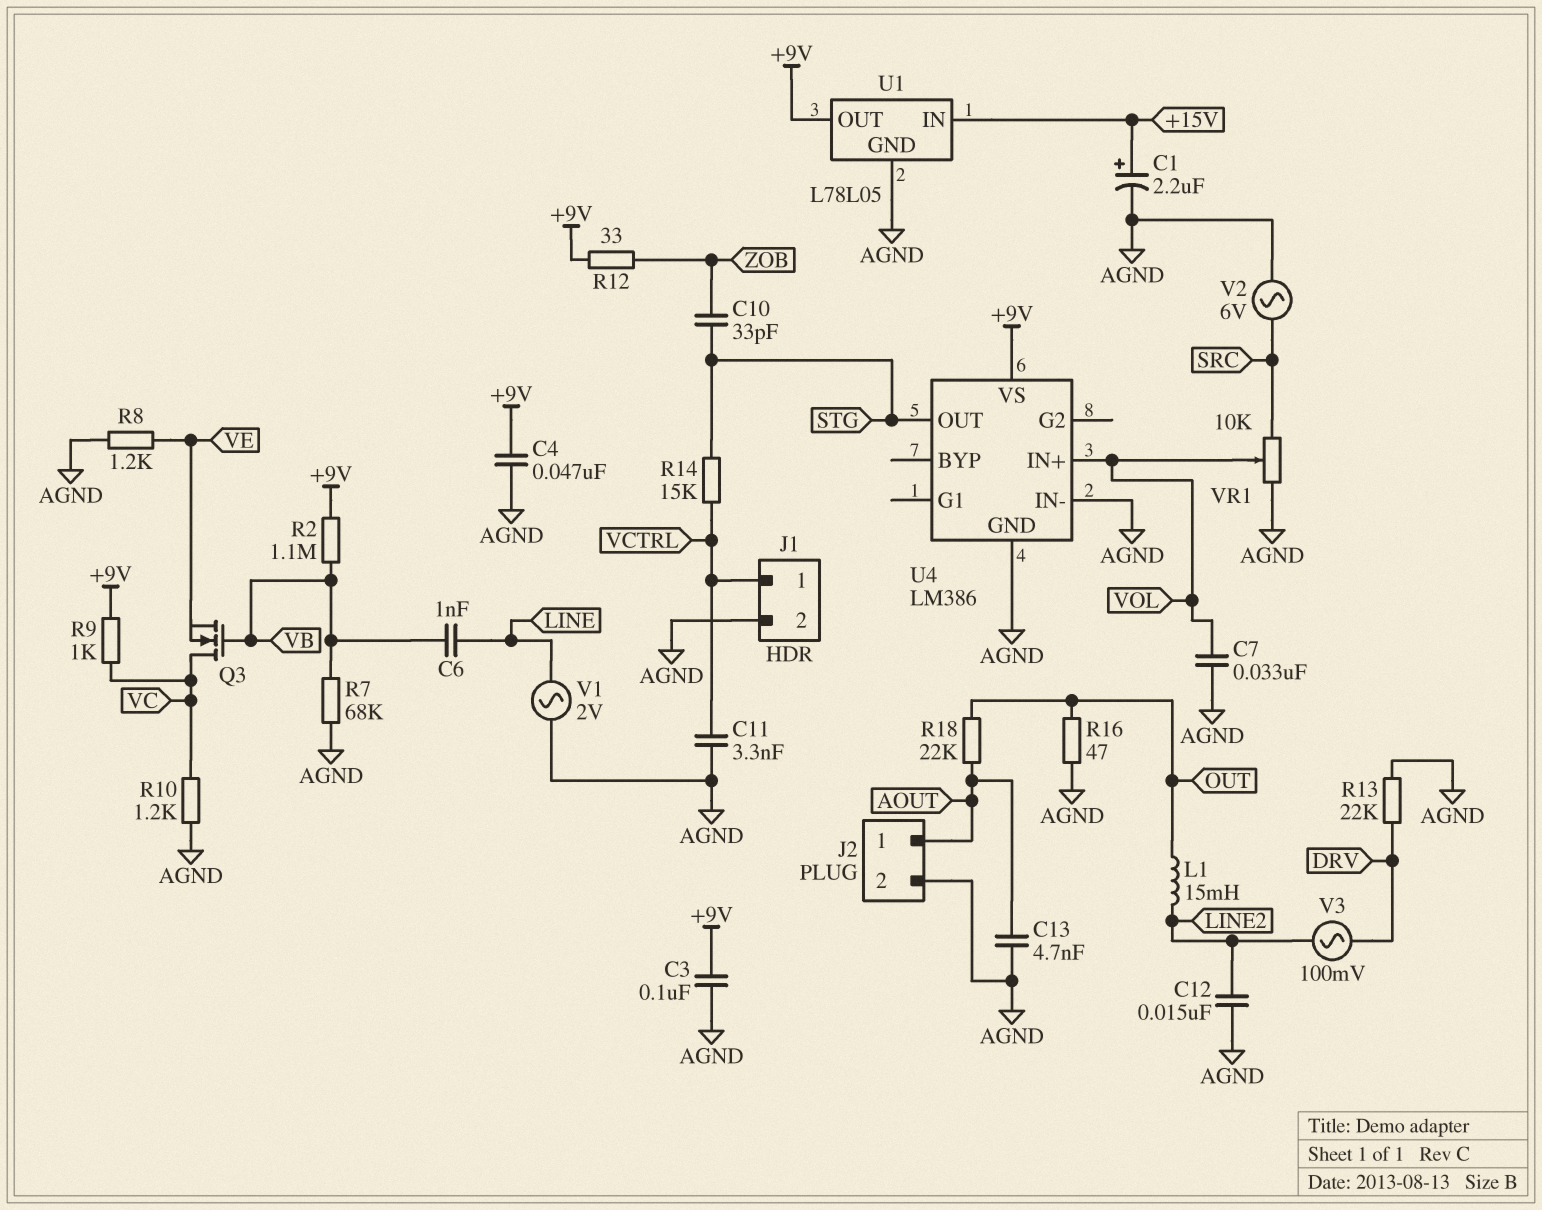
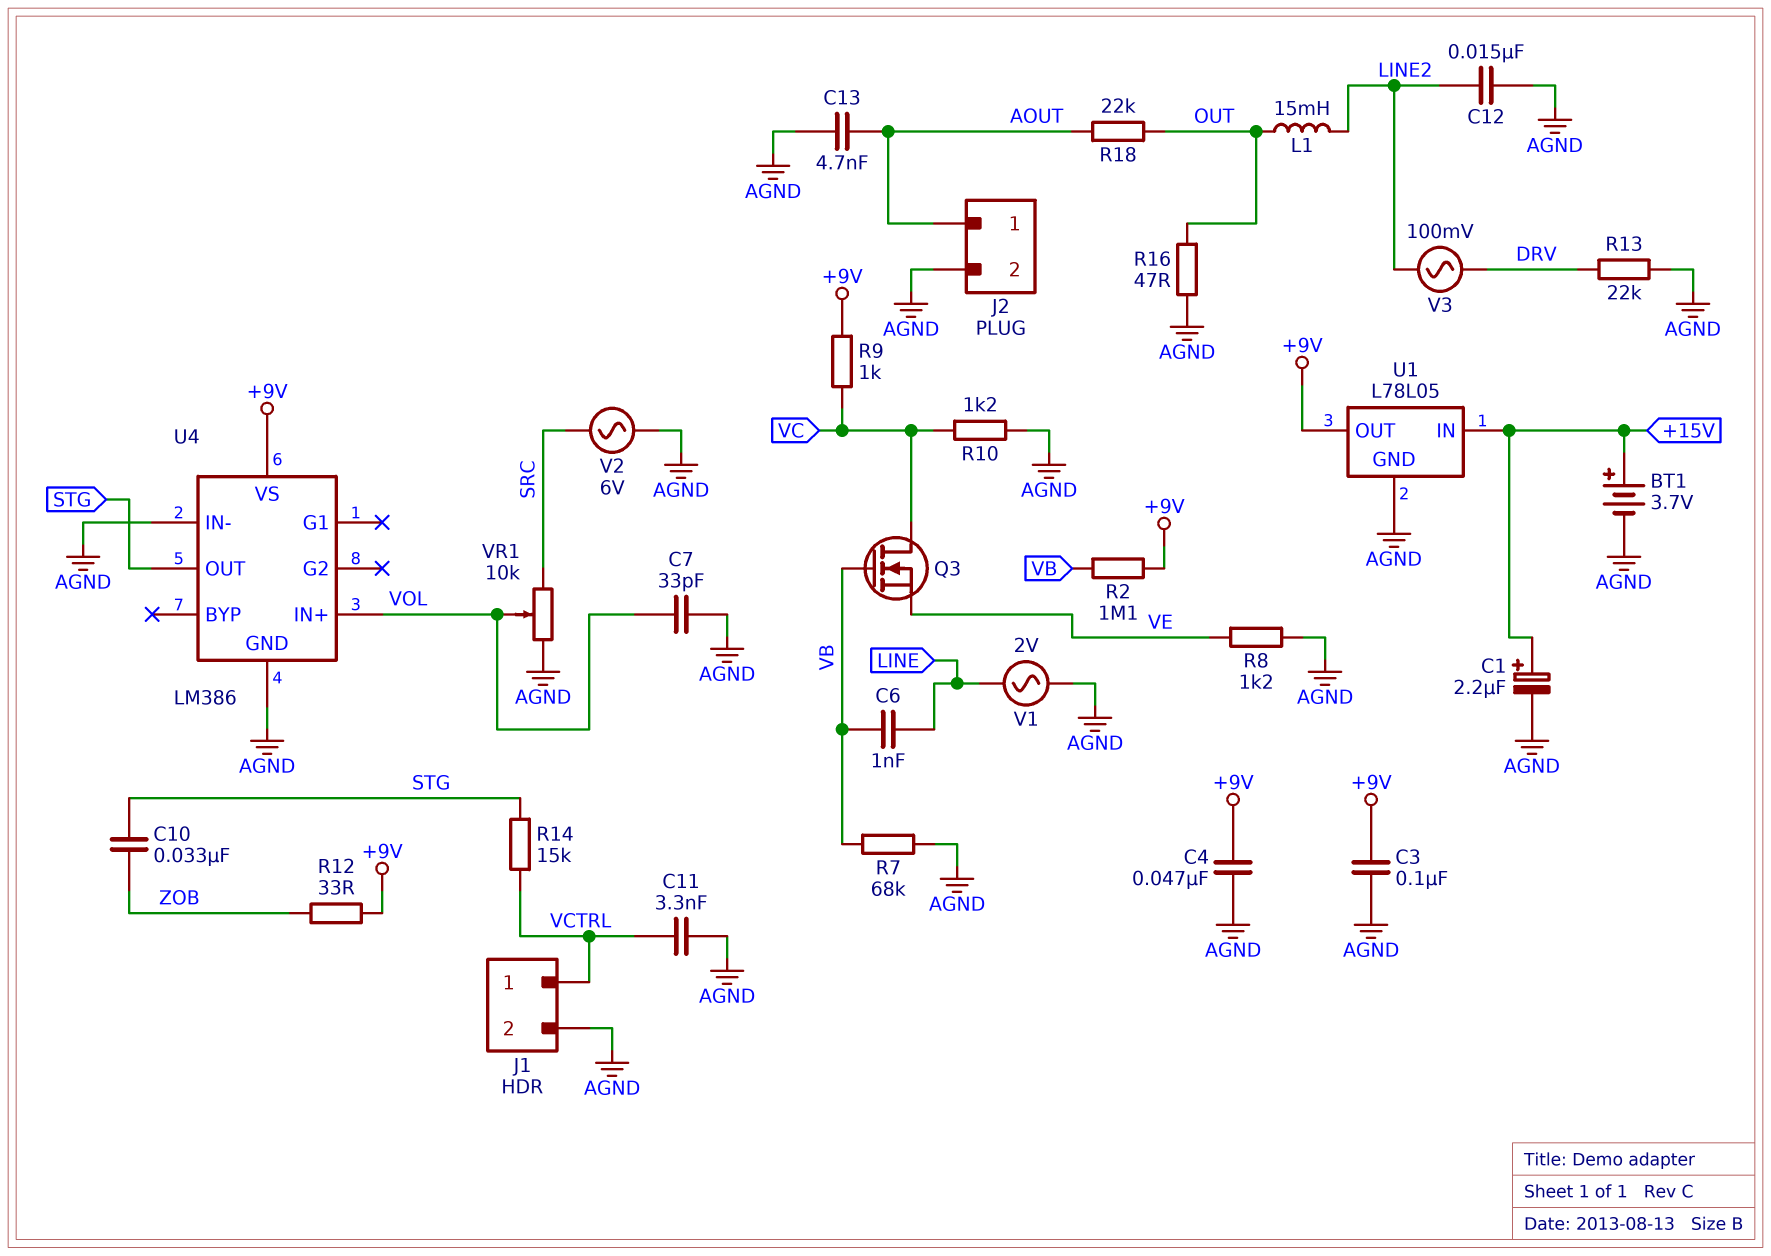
BT1: none -> 3.7V (plus +15V, minus AGND)
C7: 33nF (AGND, VOL) -> 33pF (AGND, VOL)
C10: 33pF (STG, ZOB) -> 33nF (STG, ZOB)

